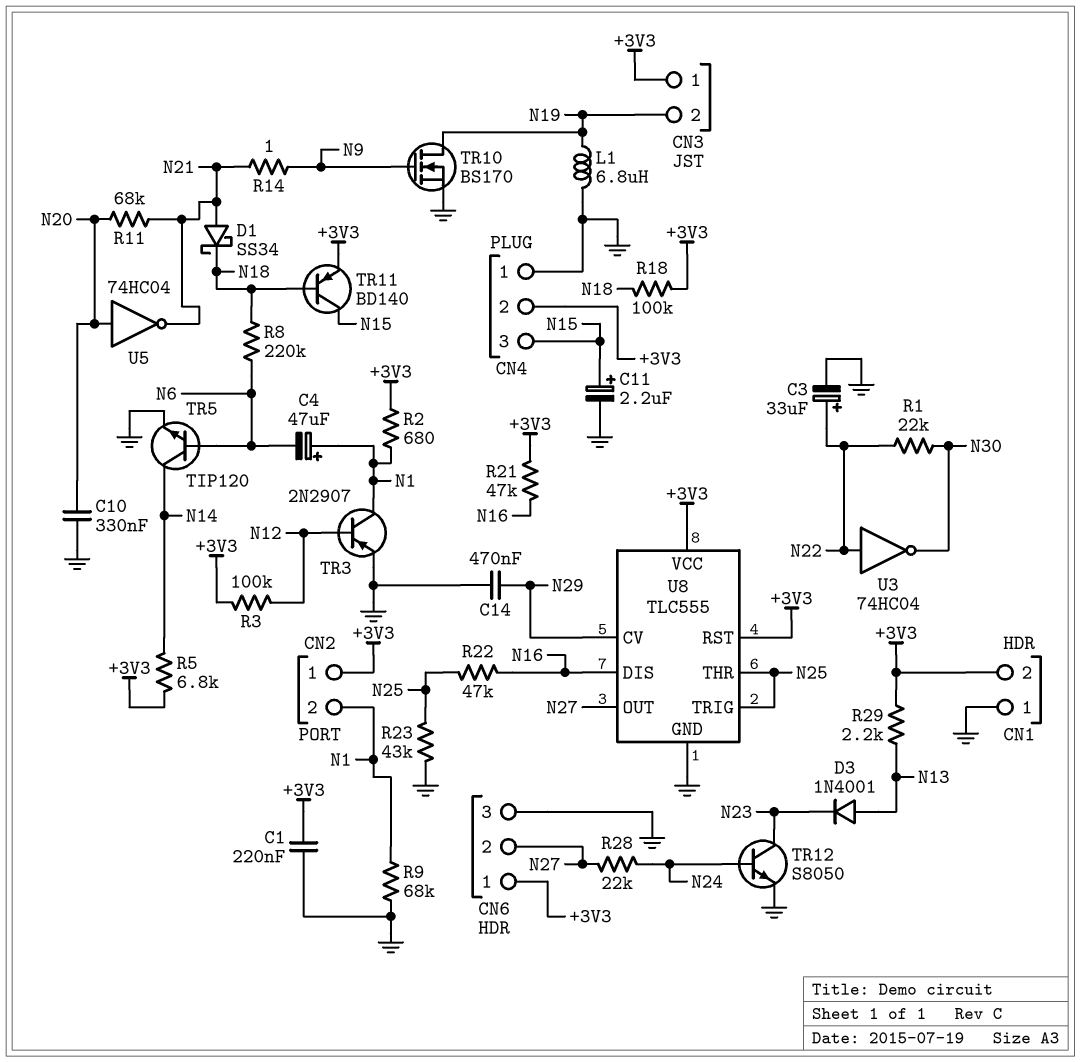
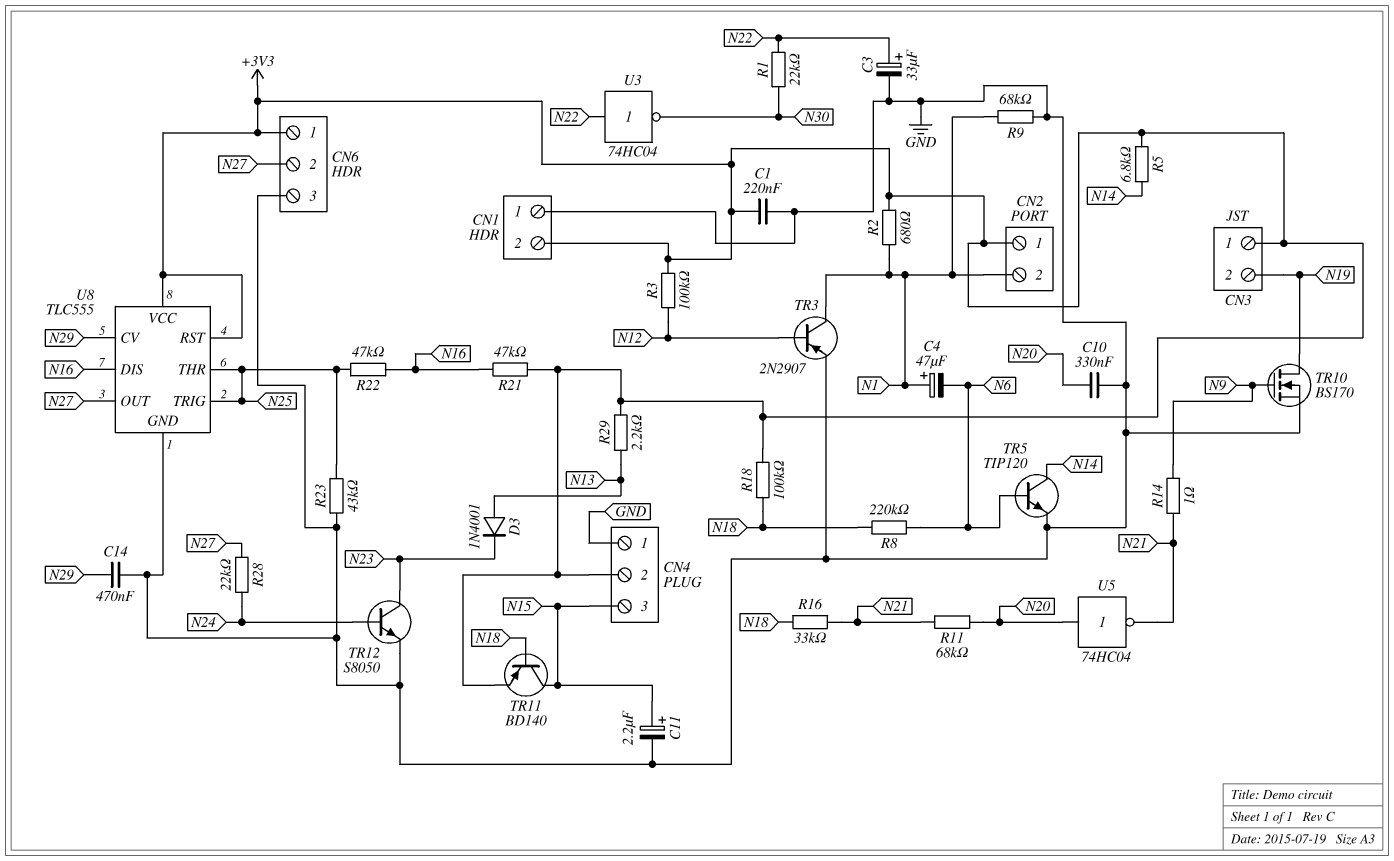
D1: schottky SS34 (A N21, K N18) -> none
L1: 6.8uH (GND, N19) -> none
R16: none -> 33k (N18, N21)

